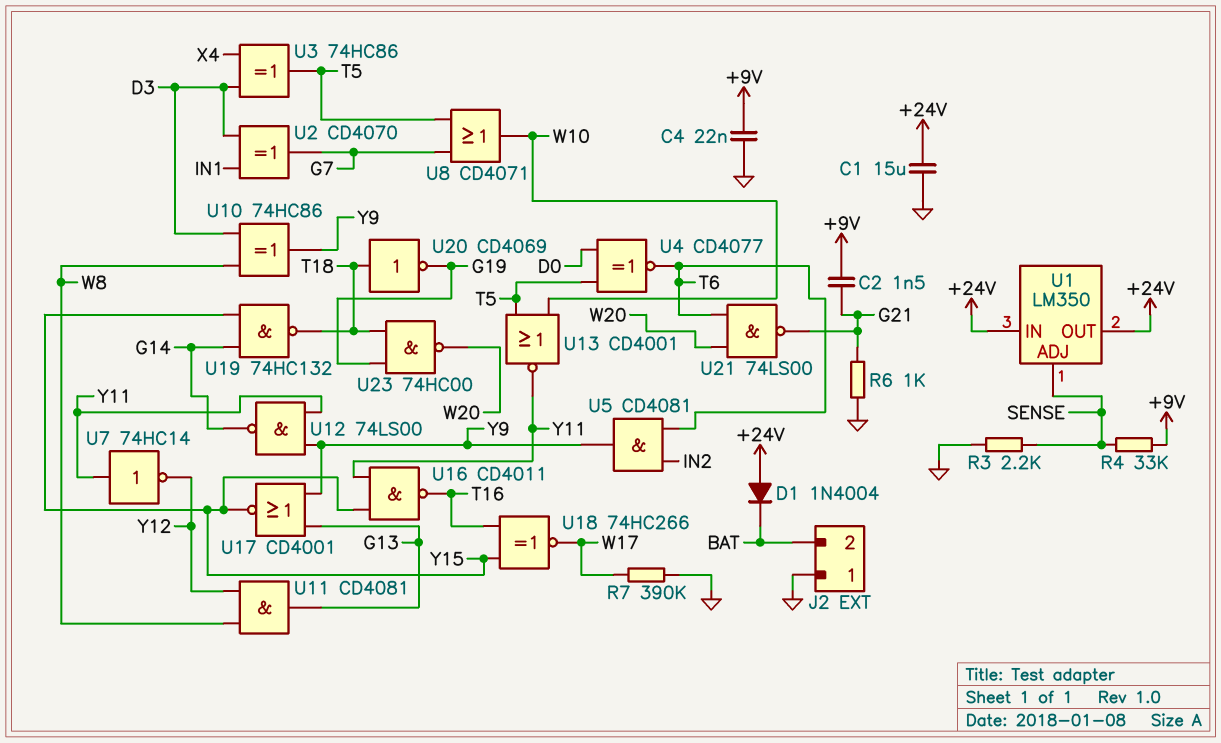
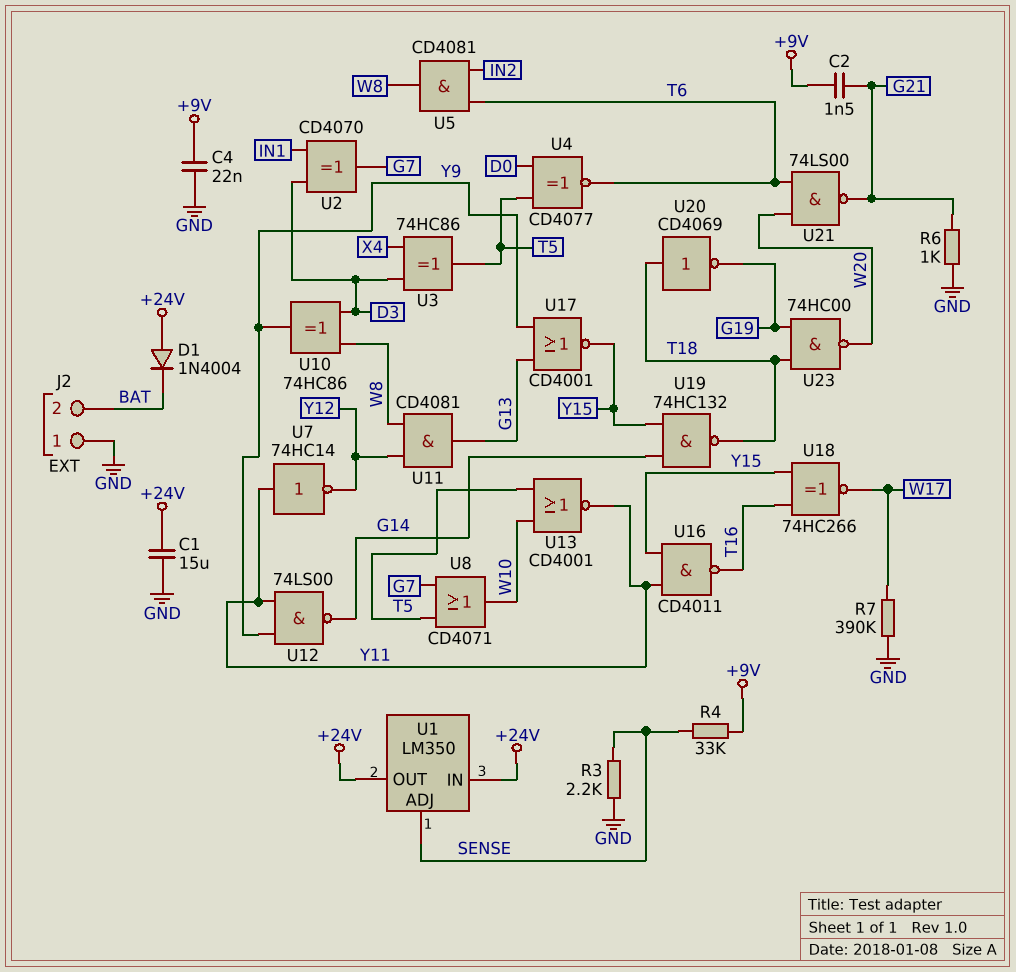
U5: AND CD4081 (in IN2, in T6, out Y9) -> AND CD4081 (in IN2, in T6, out W8)

